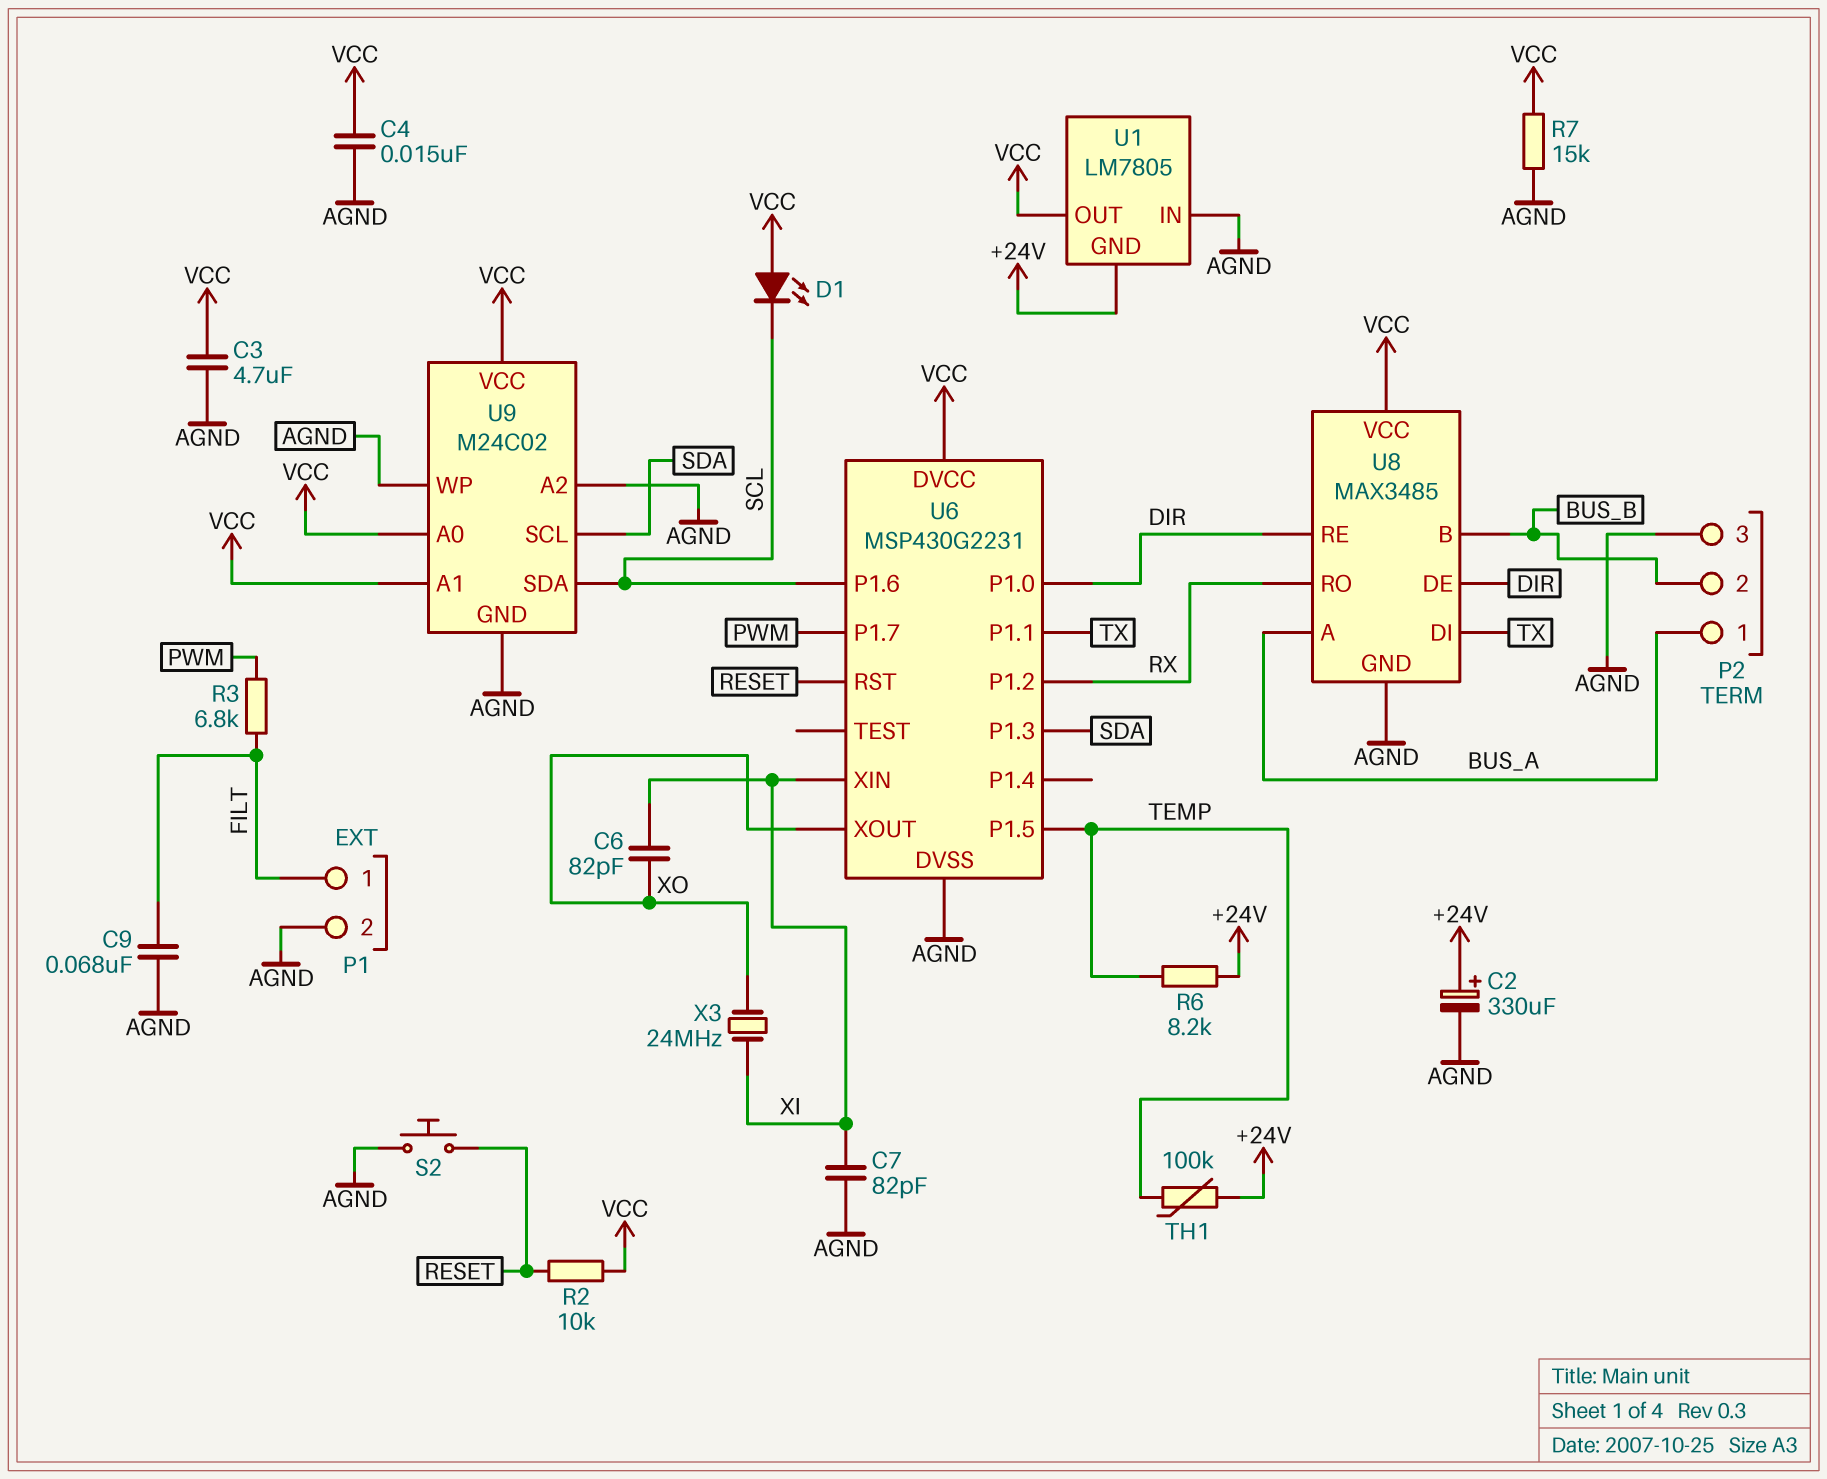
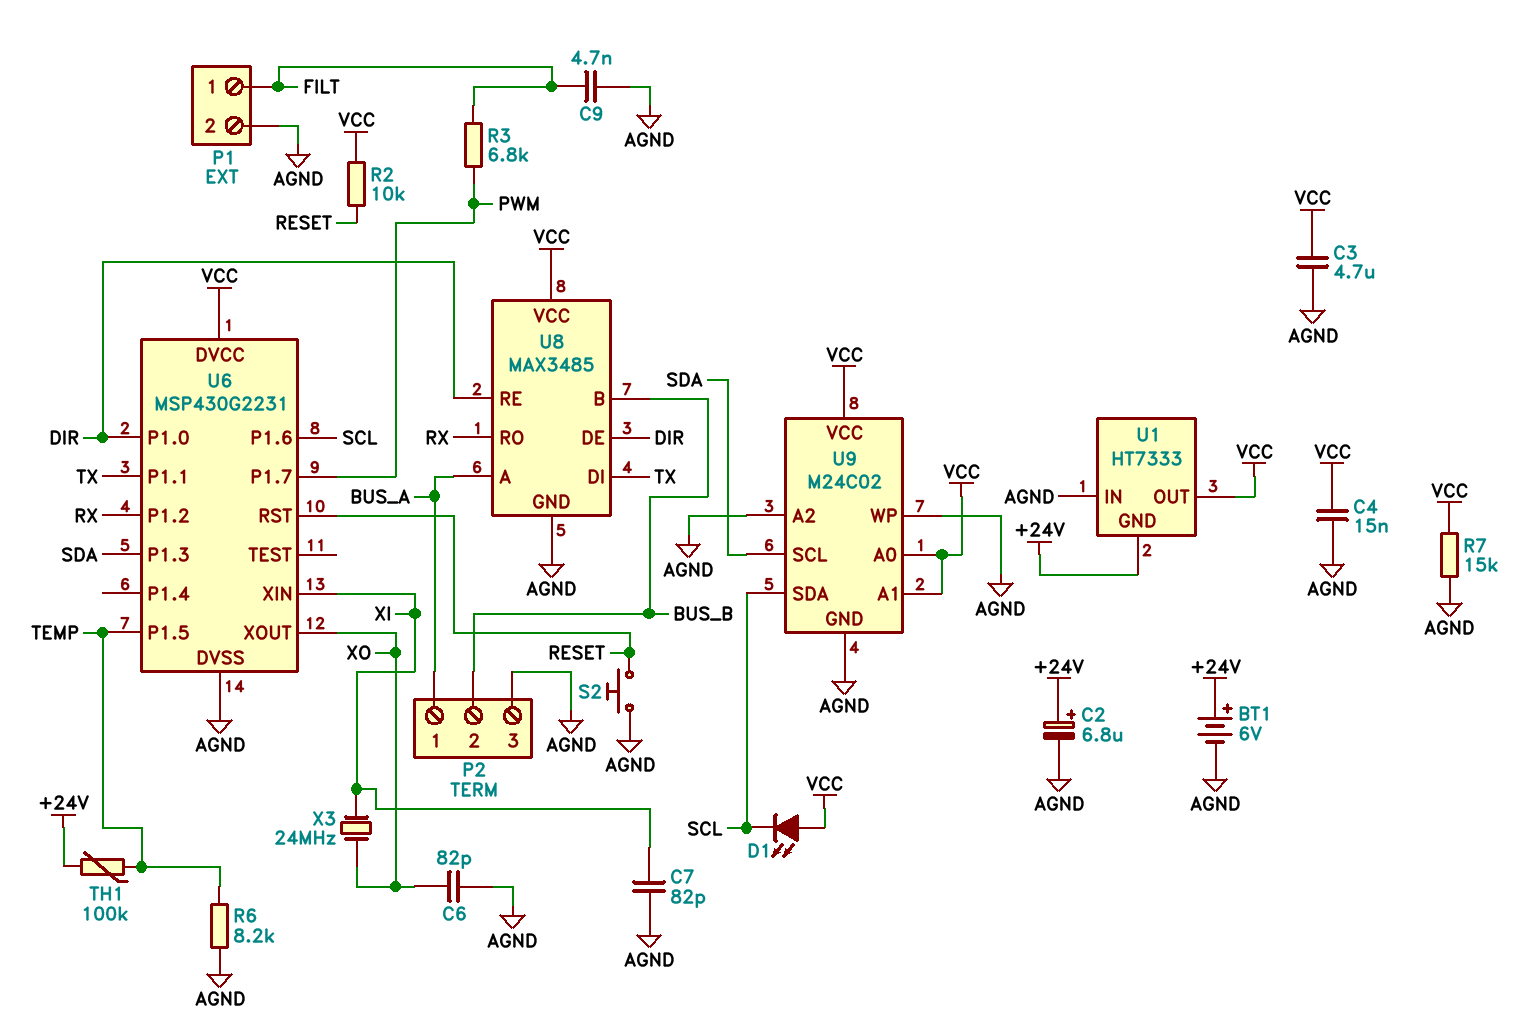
BT1: none -> 6V (plus +24V, minus AGND)
C2: 330uF (plus +24V, minus AGND) -> 6.8uF (plus +24V, minus AGND)
C6: 82pF (XI, XO) -> 82pF (AGND, XO)
C9: 68nF (AGND, FILT) -> 4.7nF (AGND, FILT)
R6: 8.2k (+24V, TEMP) -> 8.2k (AGND, TEMP)
U1: LM7805 -> HT7333

